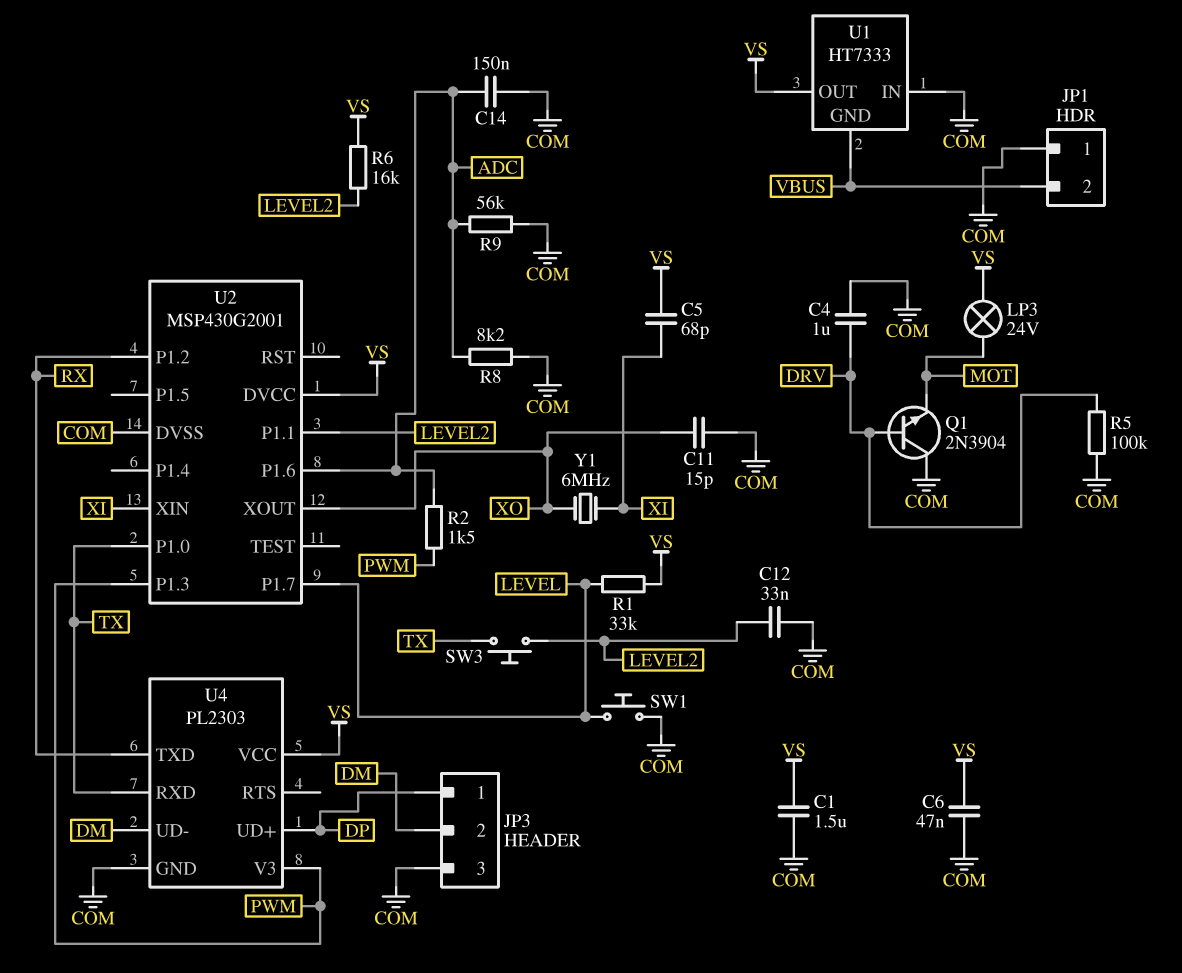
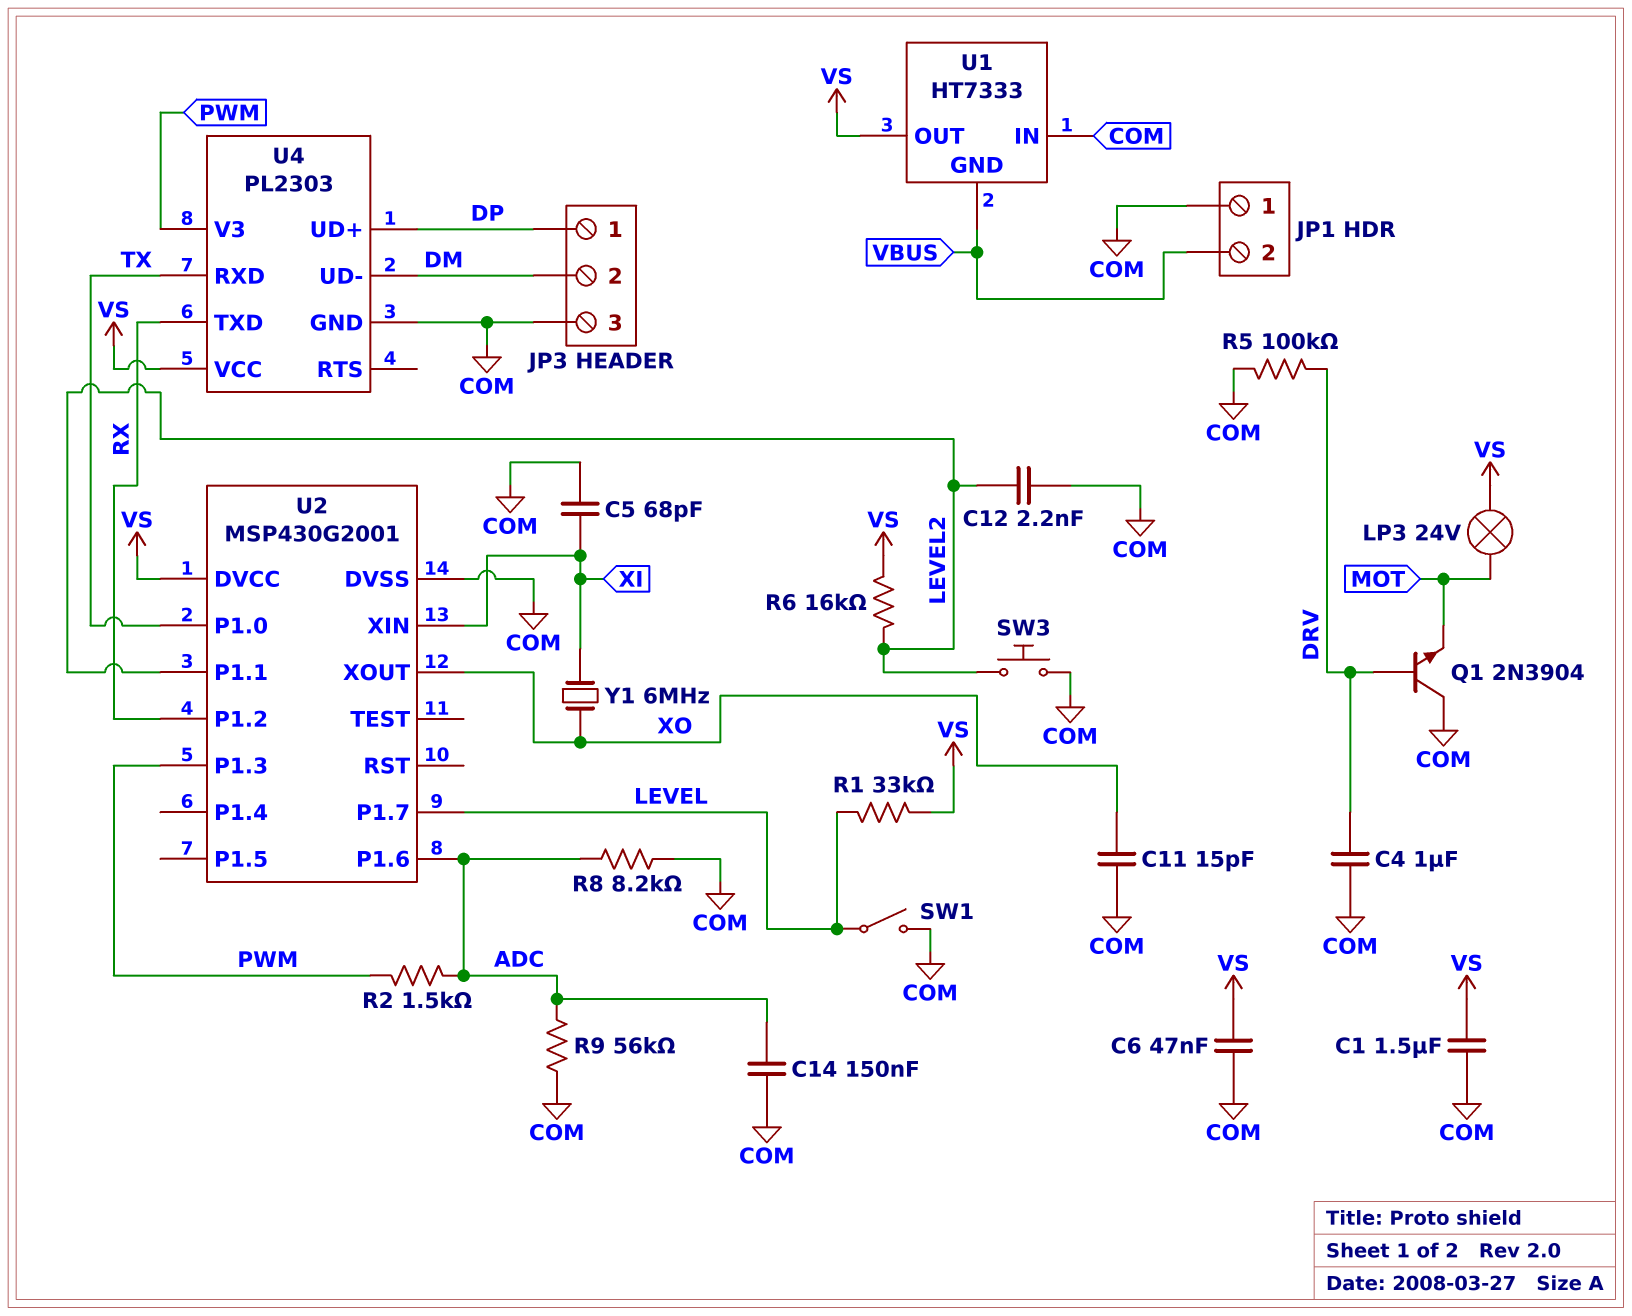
C5: 68pF (VS, XI) -> 68pF (COM, XI)
C12: 33nF (COM, LEVEL2) -> 2.2nF (COM, LEVEL2)
SW1: button (COM, LEVEL) -> switch (COM, LEVEL)
SW3: button (LEVEL2, TX) -> button (COM, LEVEL2)

